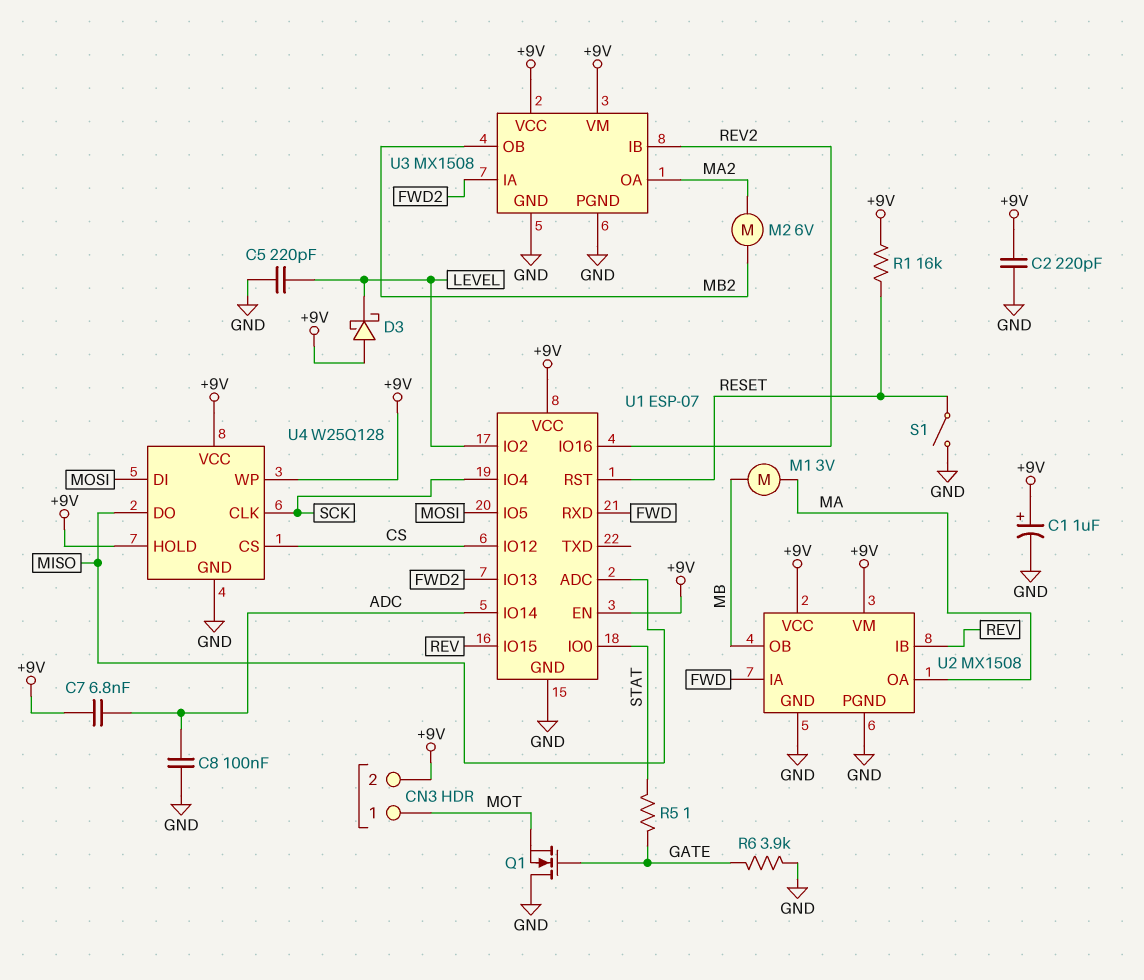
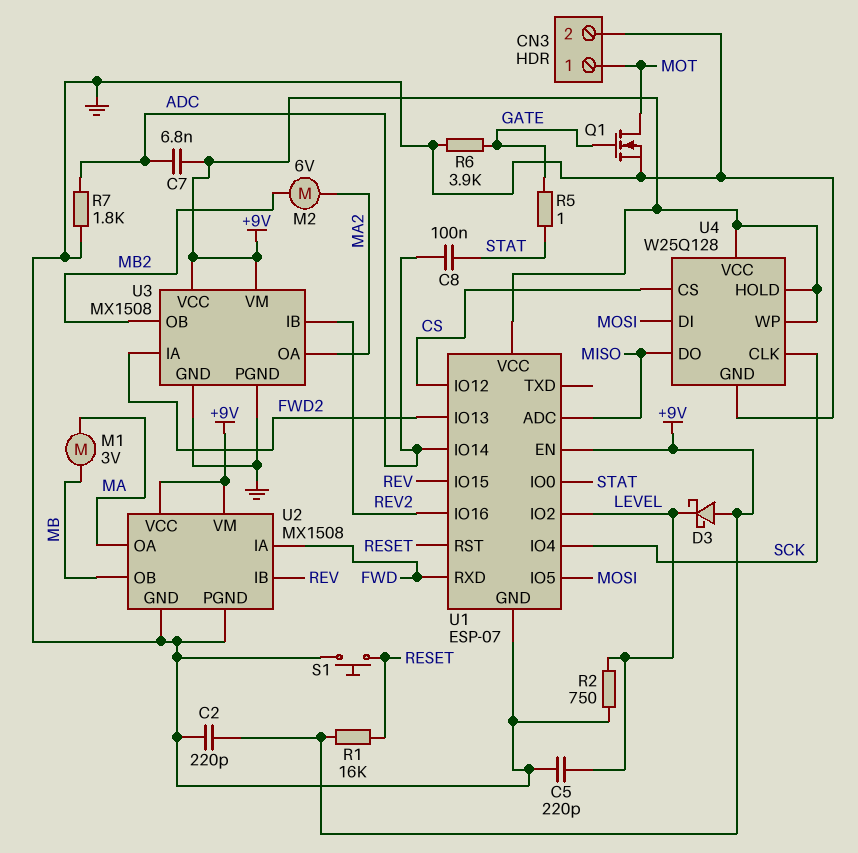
C1: 1uF (plus +9V, minus GND) -> none
C8: 100nF (ADC, GND) -> 100nF (ADC, STAT)
CN3 pin 2: +9V -> GND
Q1: NMOS (G GATE, D GND, S MOT) -> NMOS (G GATE, D MOT, S GND)
R2: none -> 750 (GND, LEVEL)
R7: none -> 1.8k (ADC, GND)
S1: switch (GND, RESET) -> button (GND, RESET)

